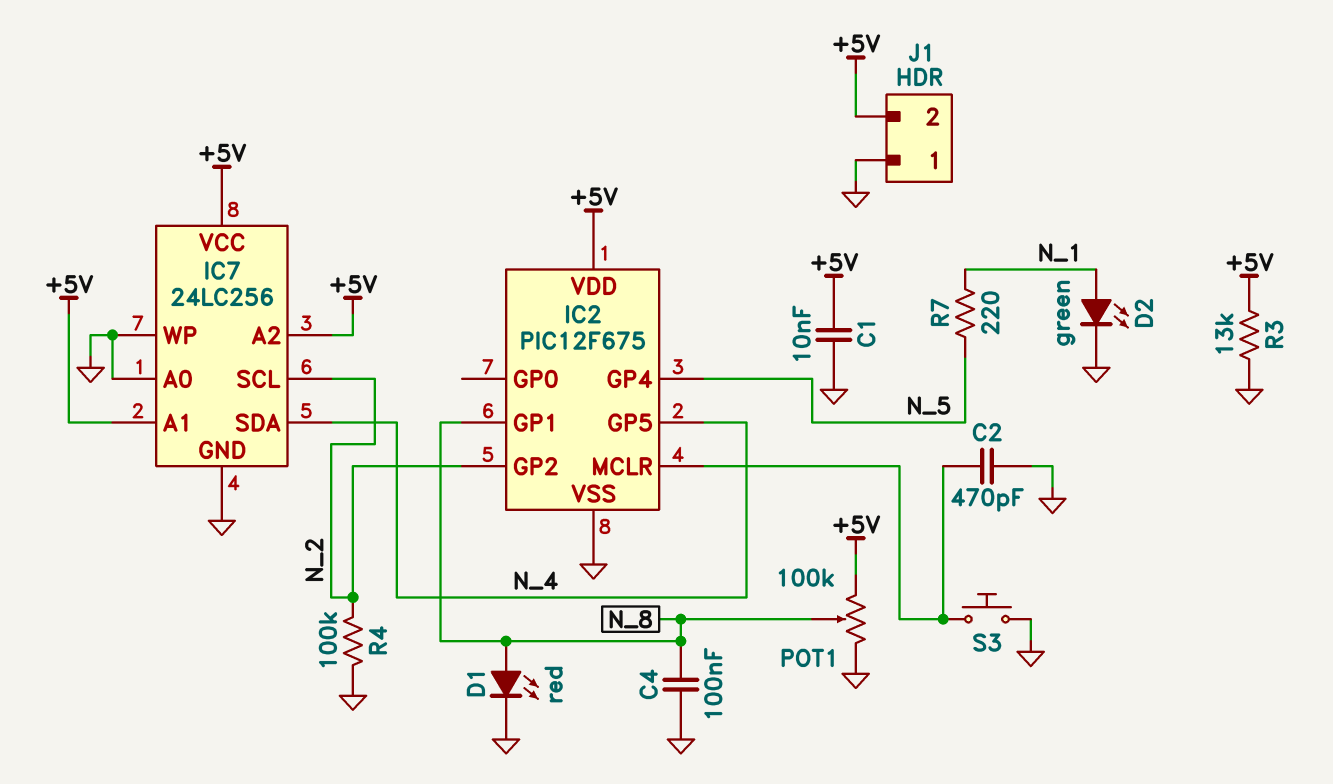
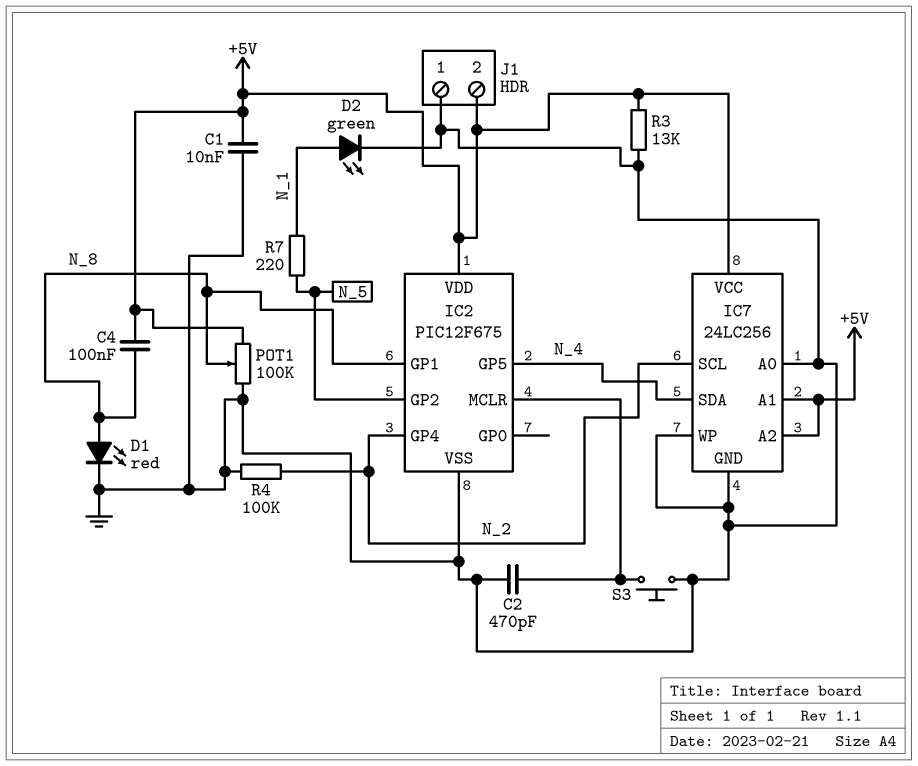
C4: 100nF (GND, N_8) -> 100nF (+5V, N_8)
IC2 pin GP2: N_2 -> N_5
IC2 pin GP4: N_5 -> N_2

